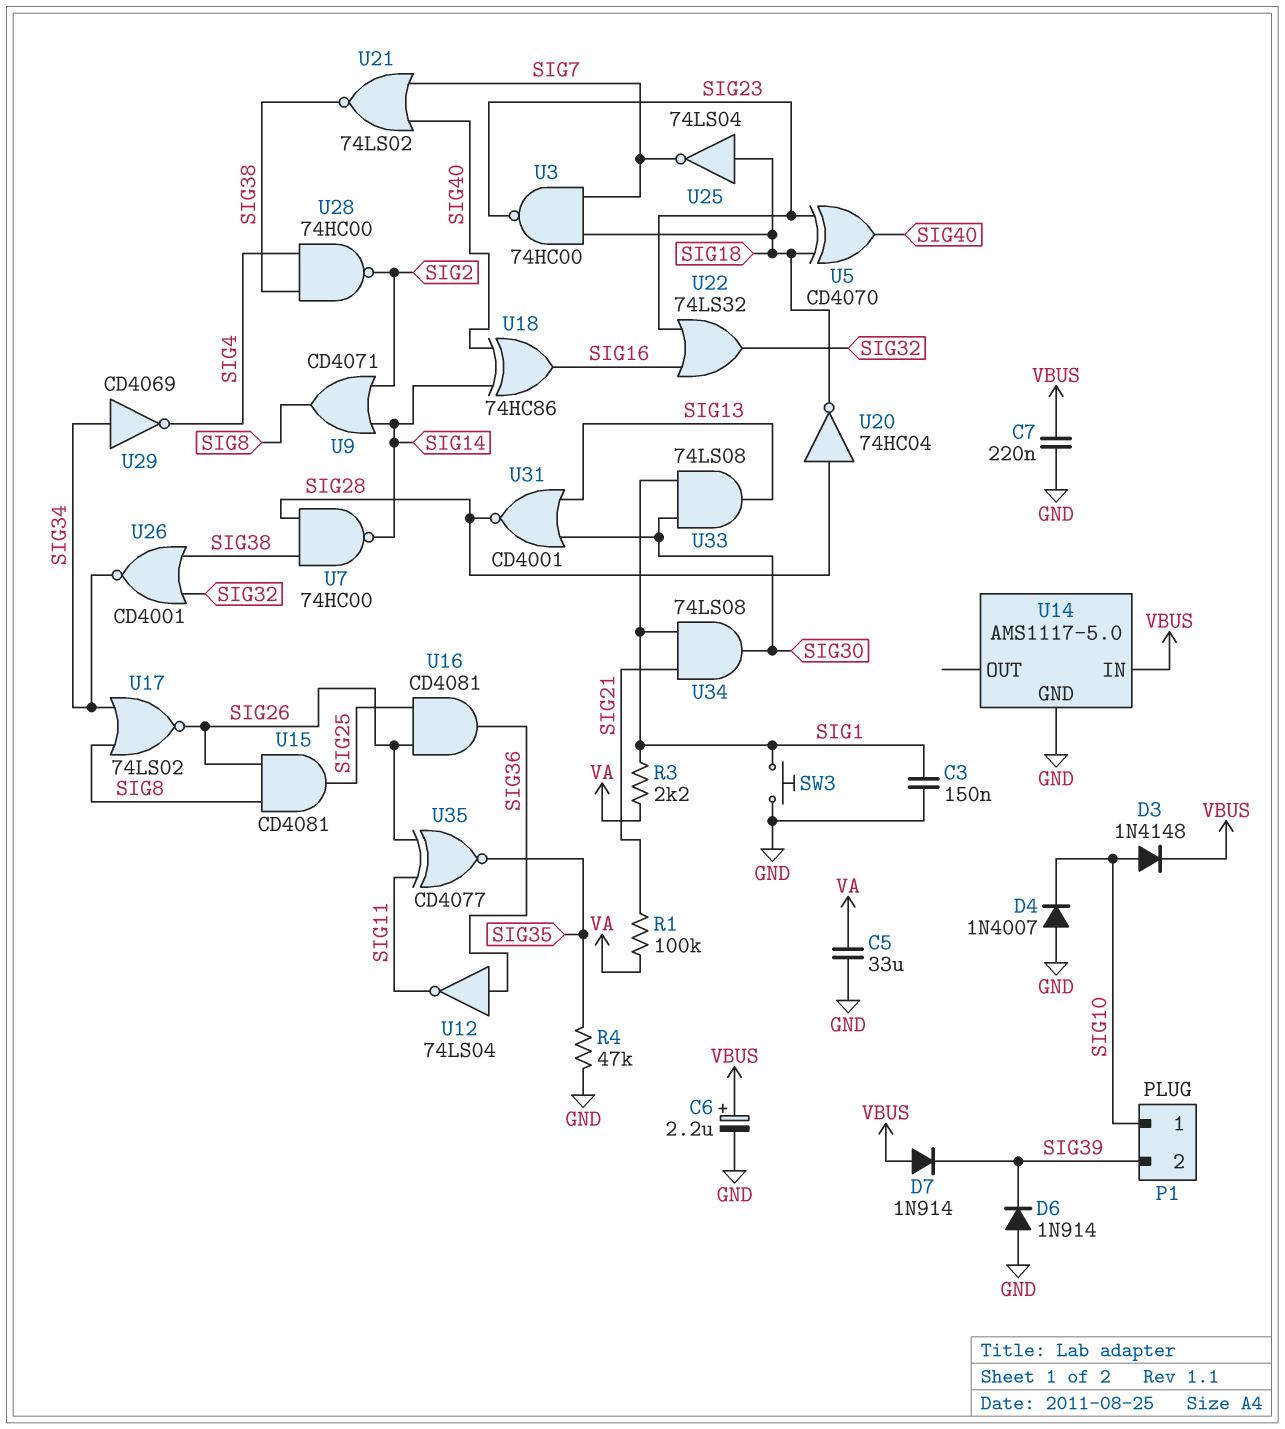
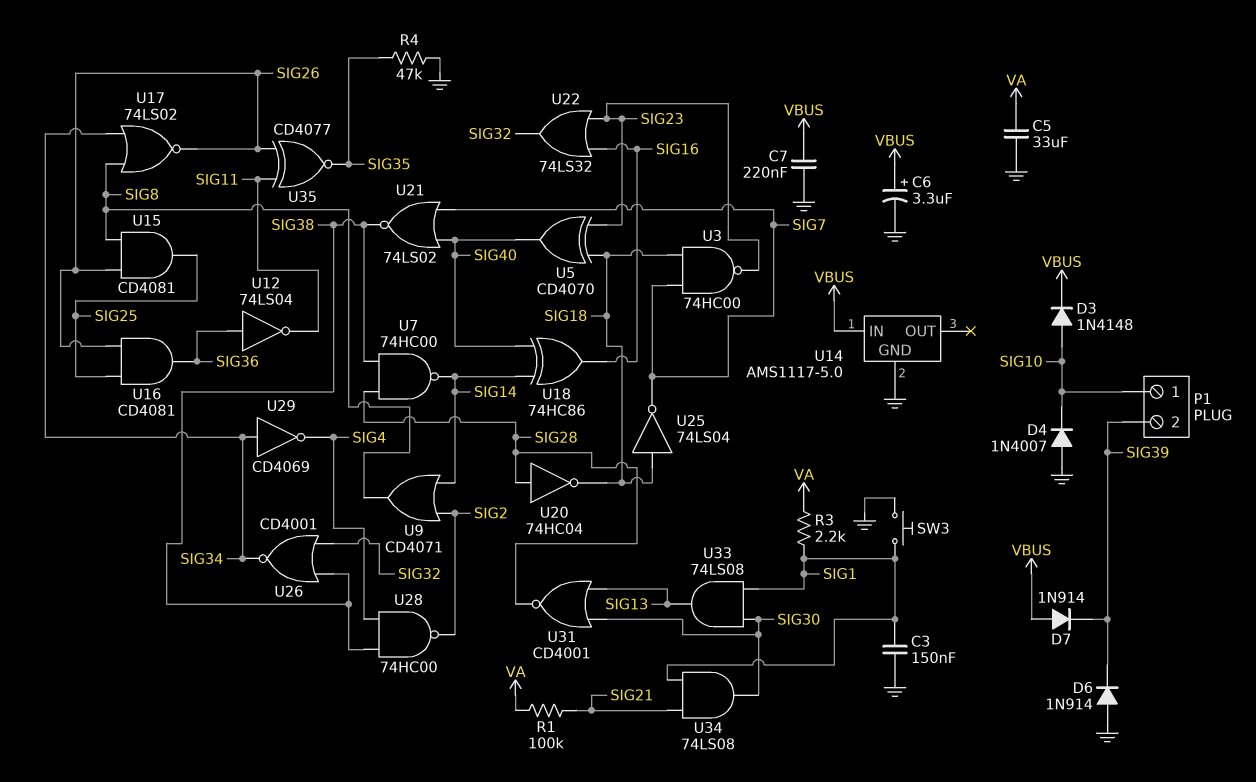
C6: 2.2uF (plus VBUS, minus GND) -> 3.3uF (plus VBUS, minus GND)

